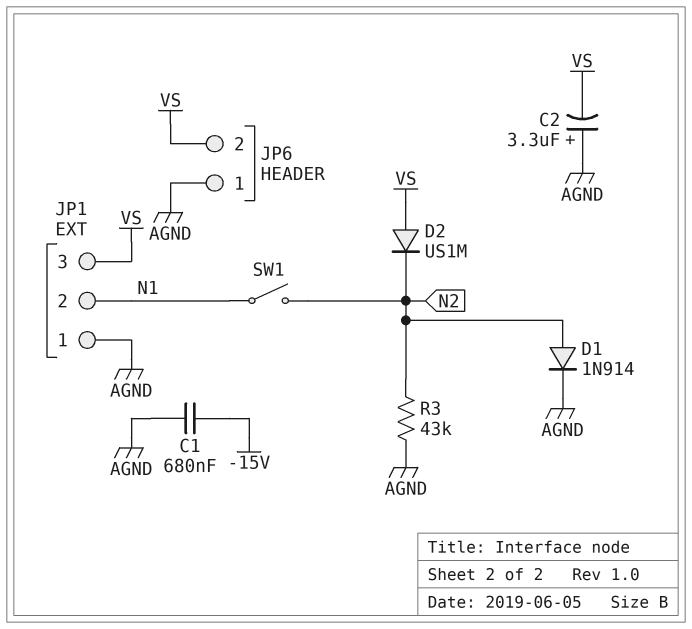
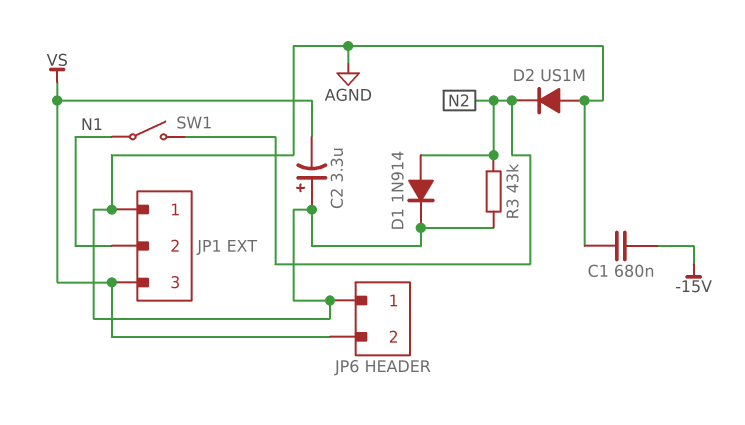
D2: diode US1M (A VS, K N2) -> diode US1M (A AGND, K N2)

